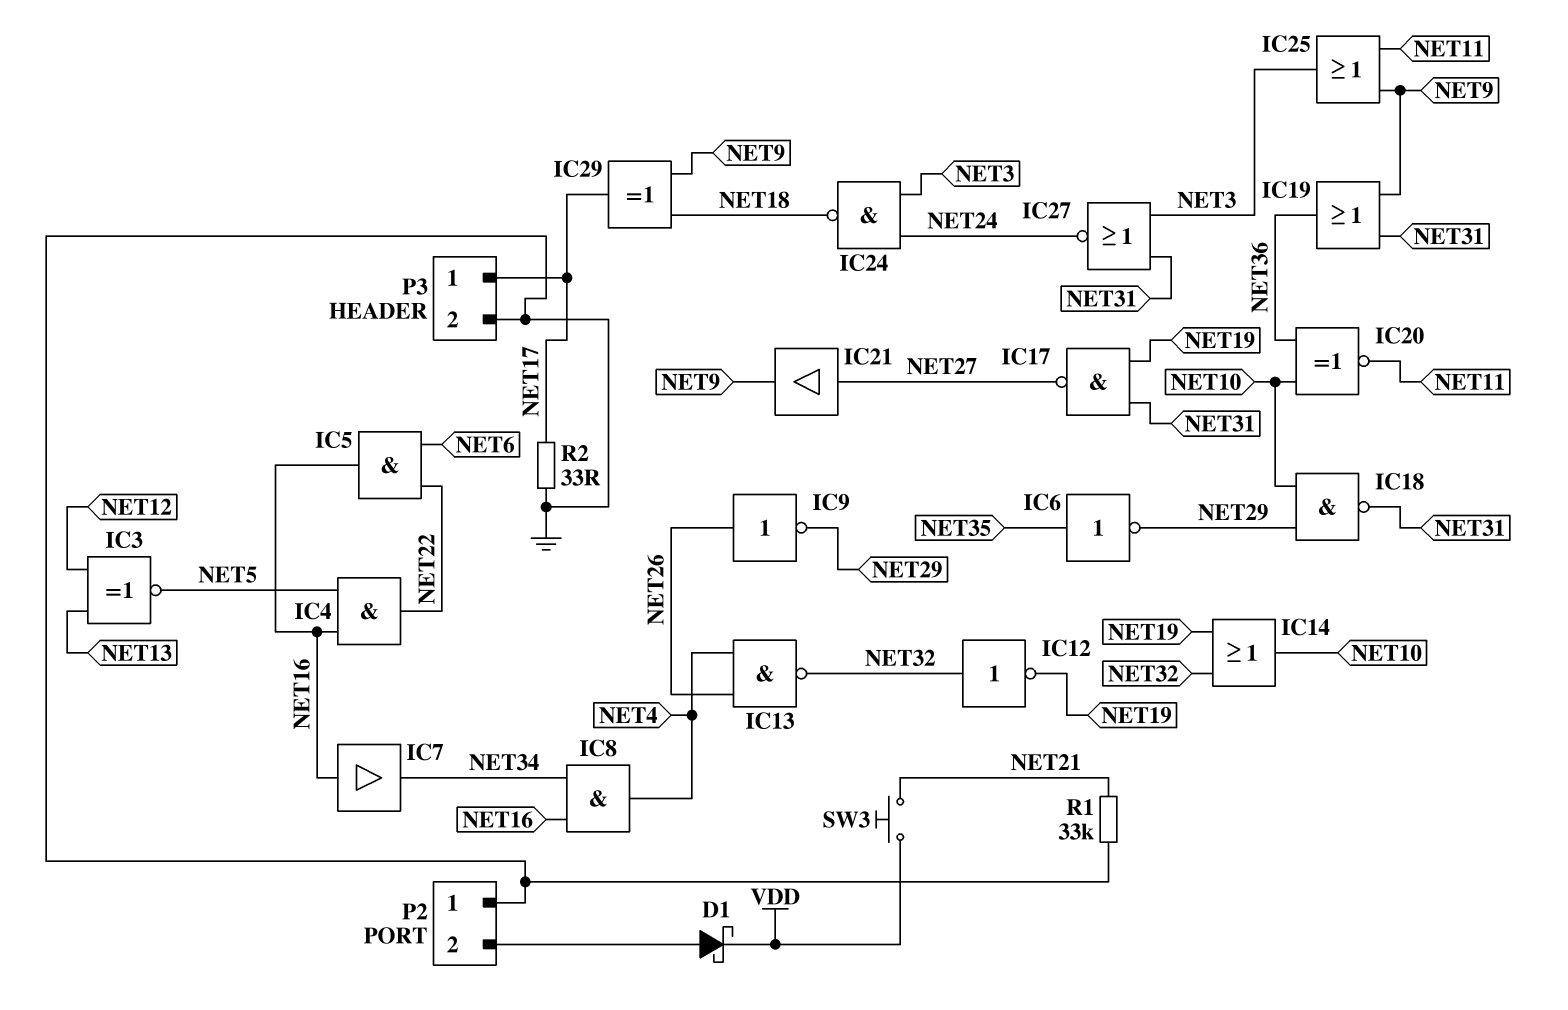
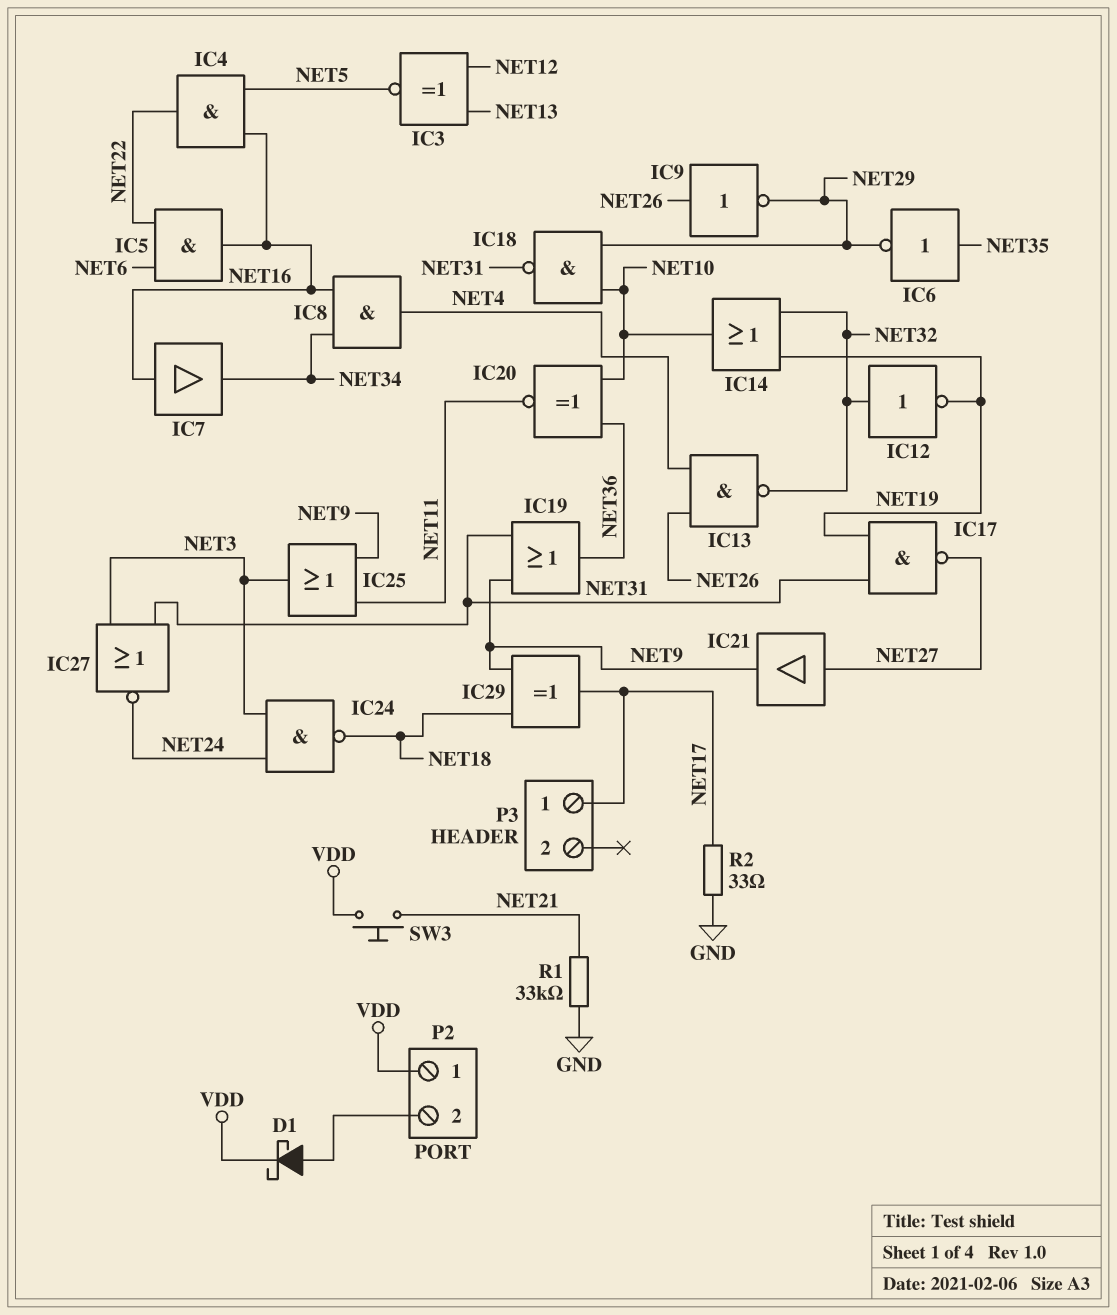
P2 pin 1: GND -> VDD
P3 pin 2: GND -> none

